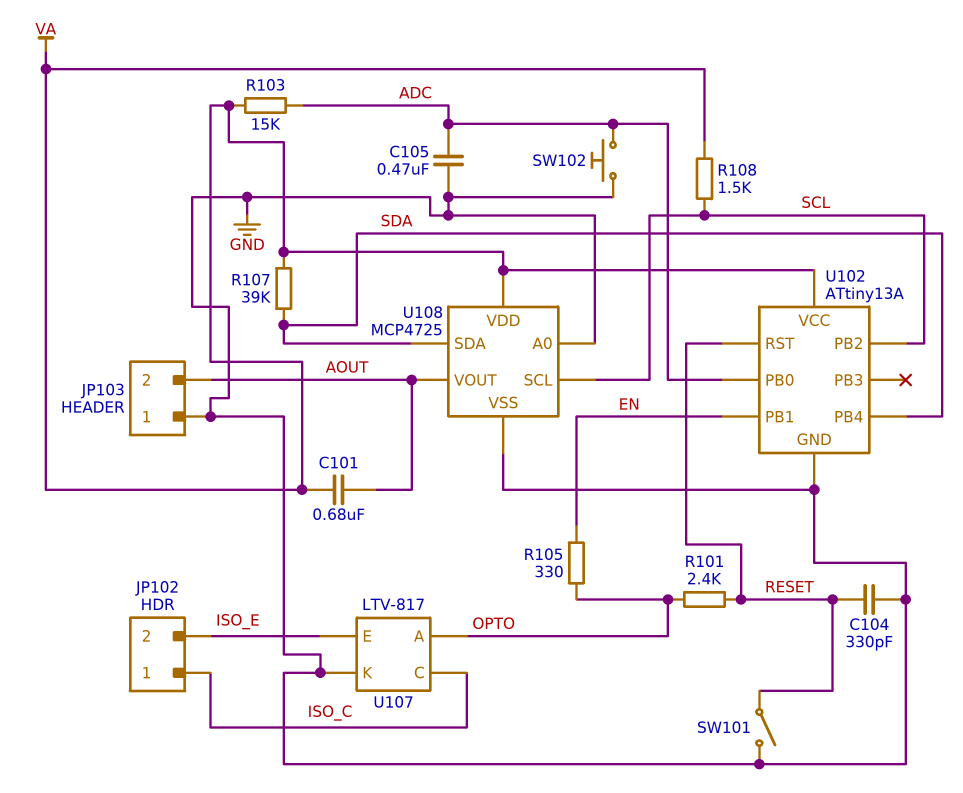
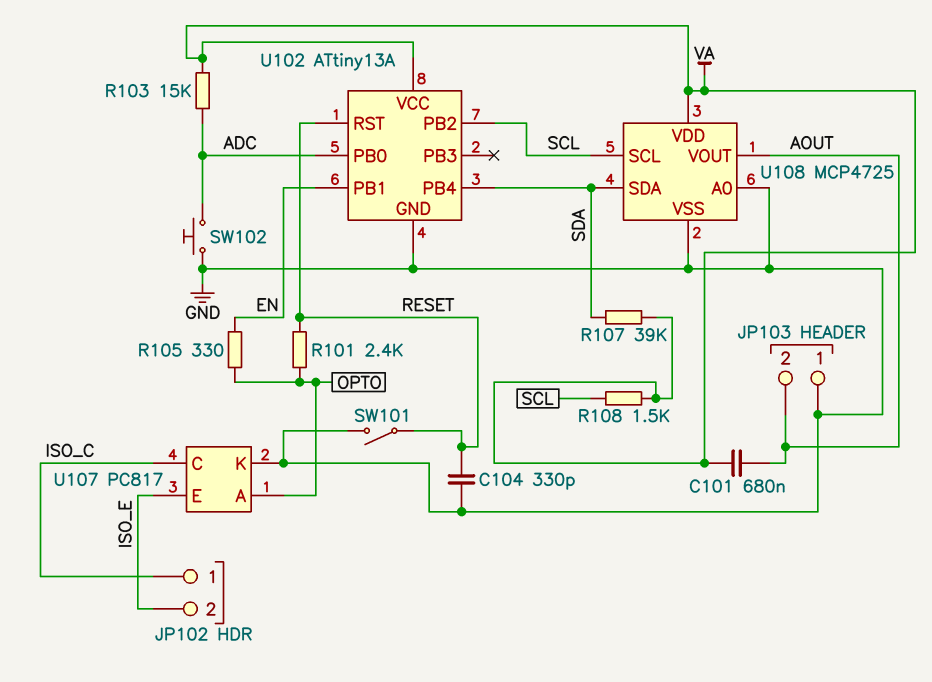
C105: 470nF (ADC, GND) -> none
U107: LTV-817 -> PC817

